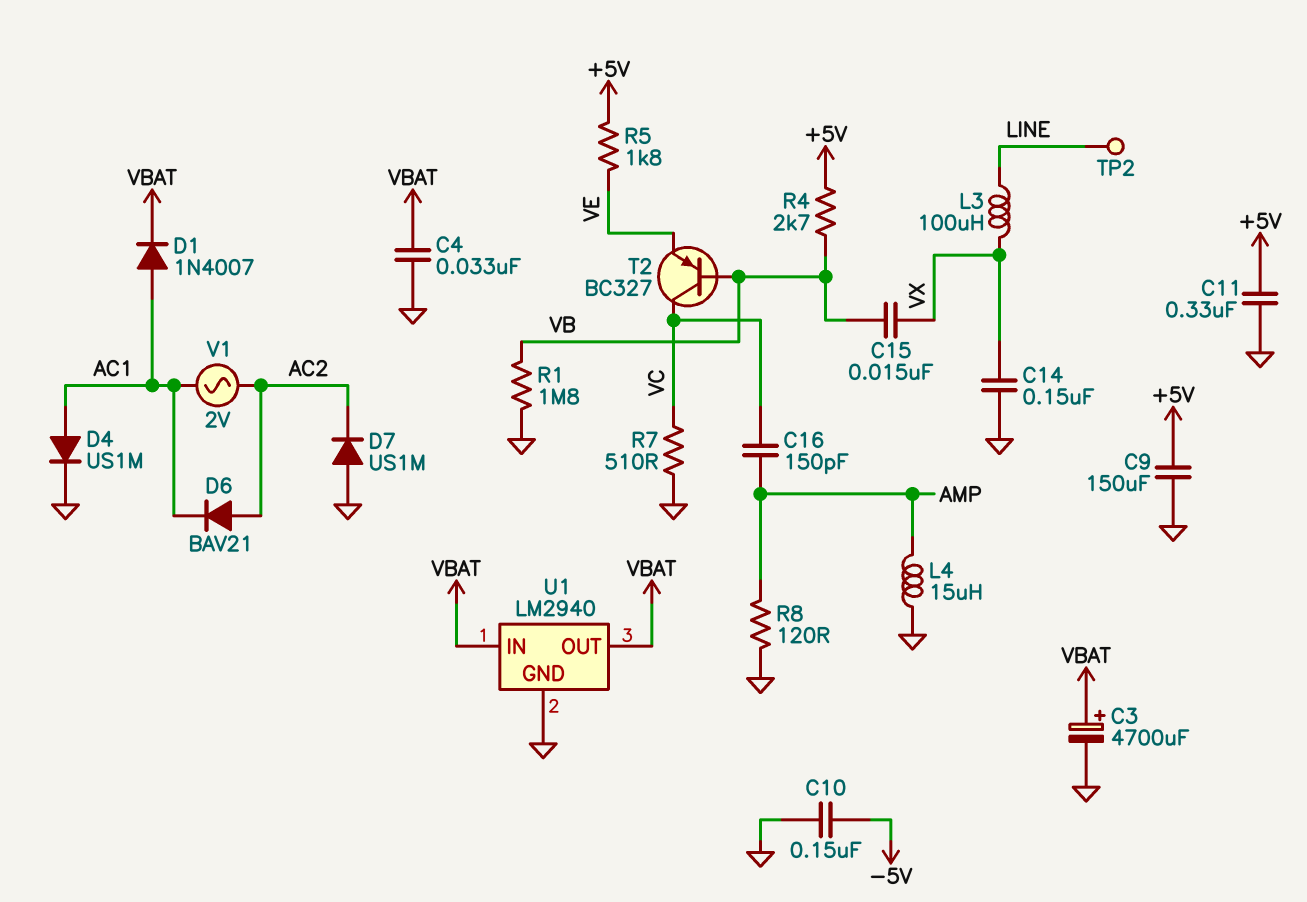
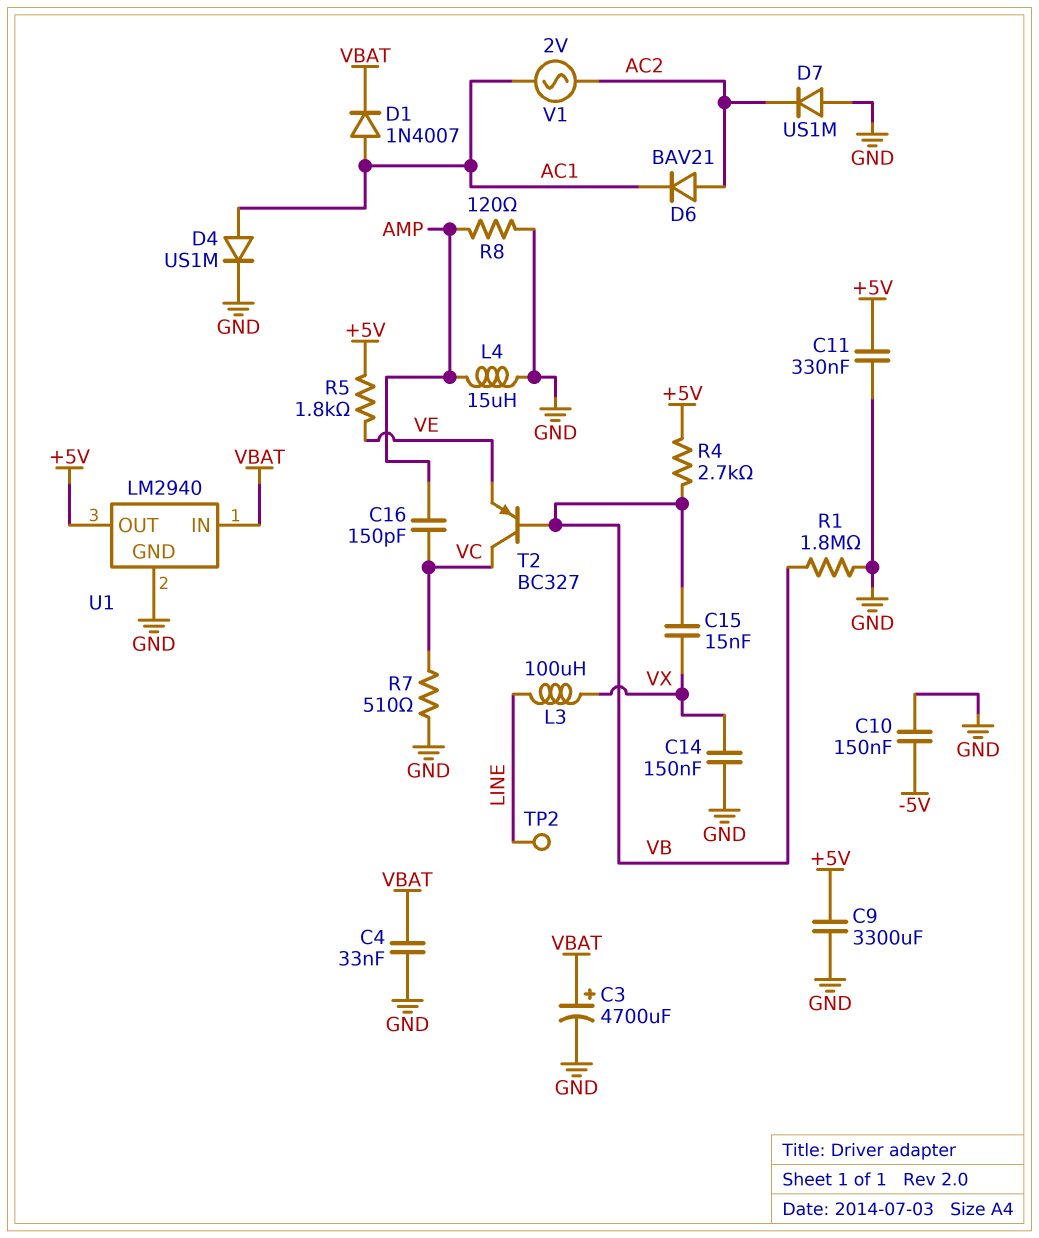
C9: 150uF (+5V, GND) -> 3300uF (+5V, GND)
U1 pin OUT: VBAT -> +5V

